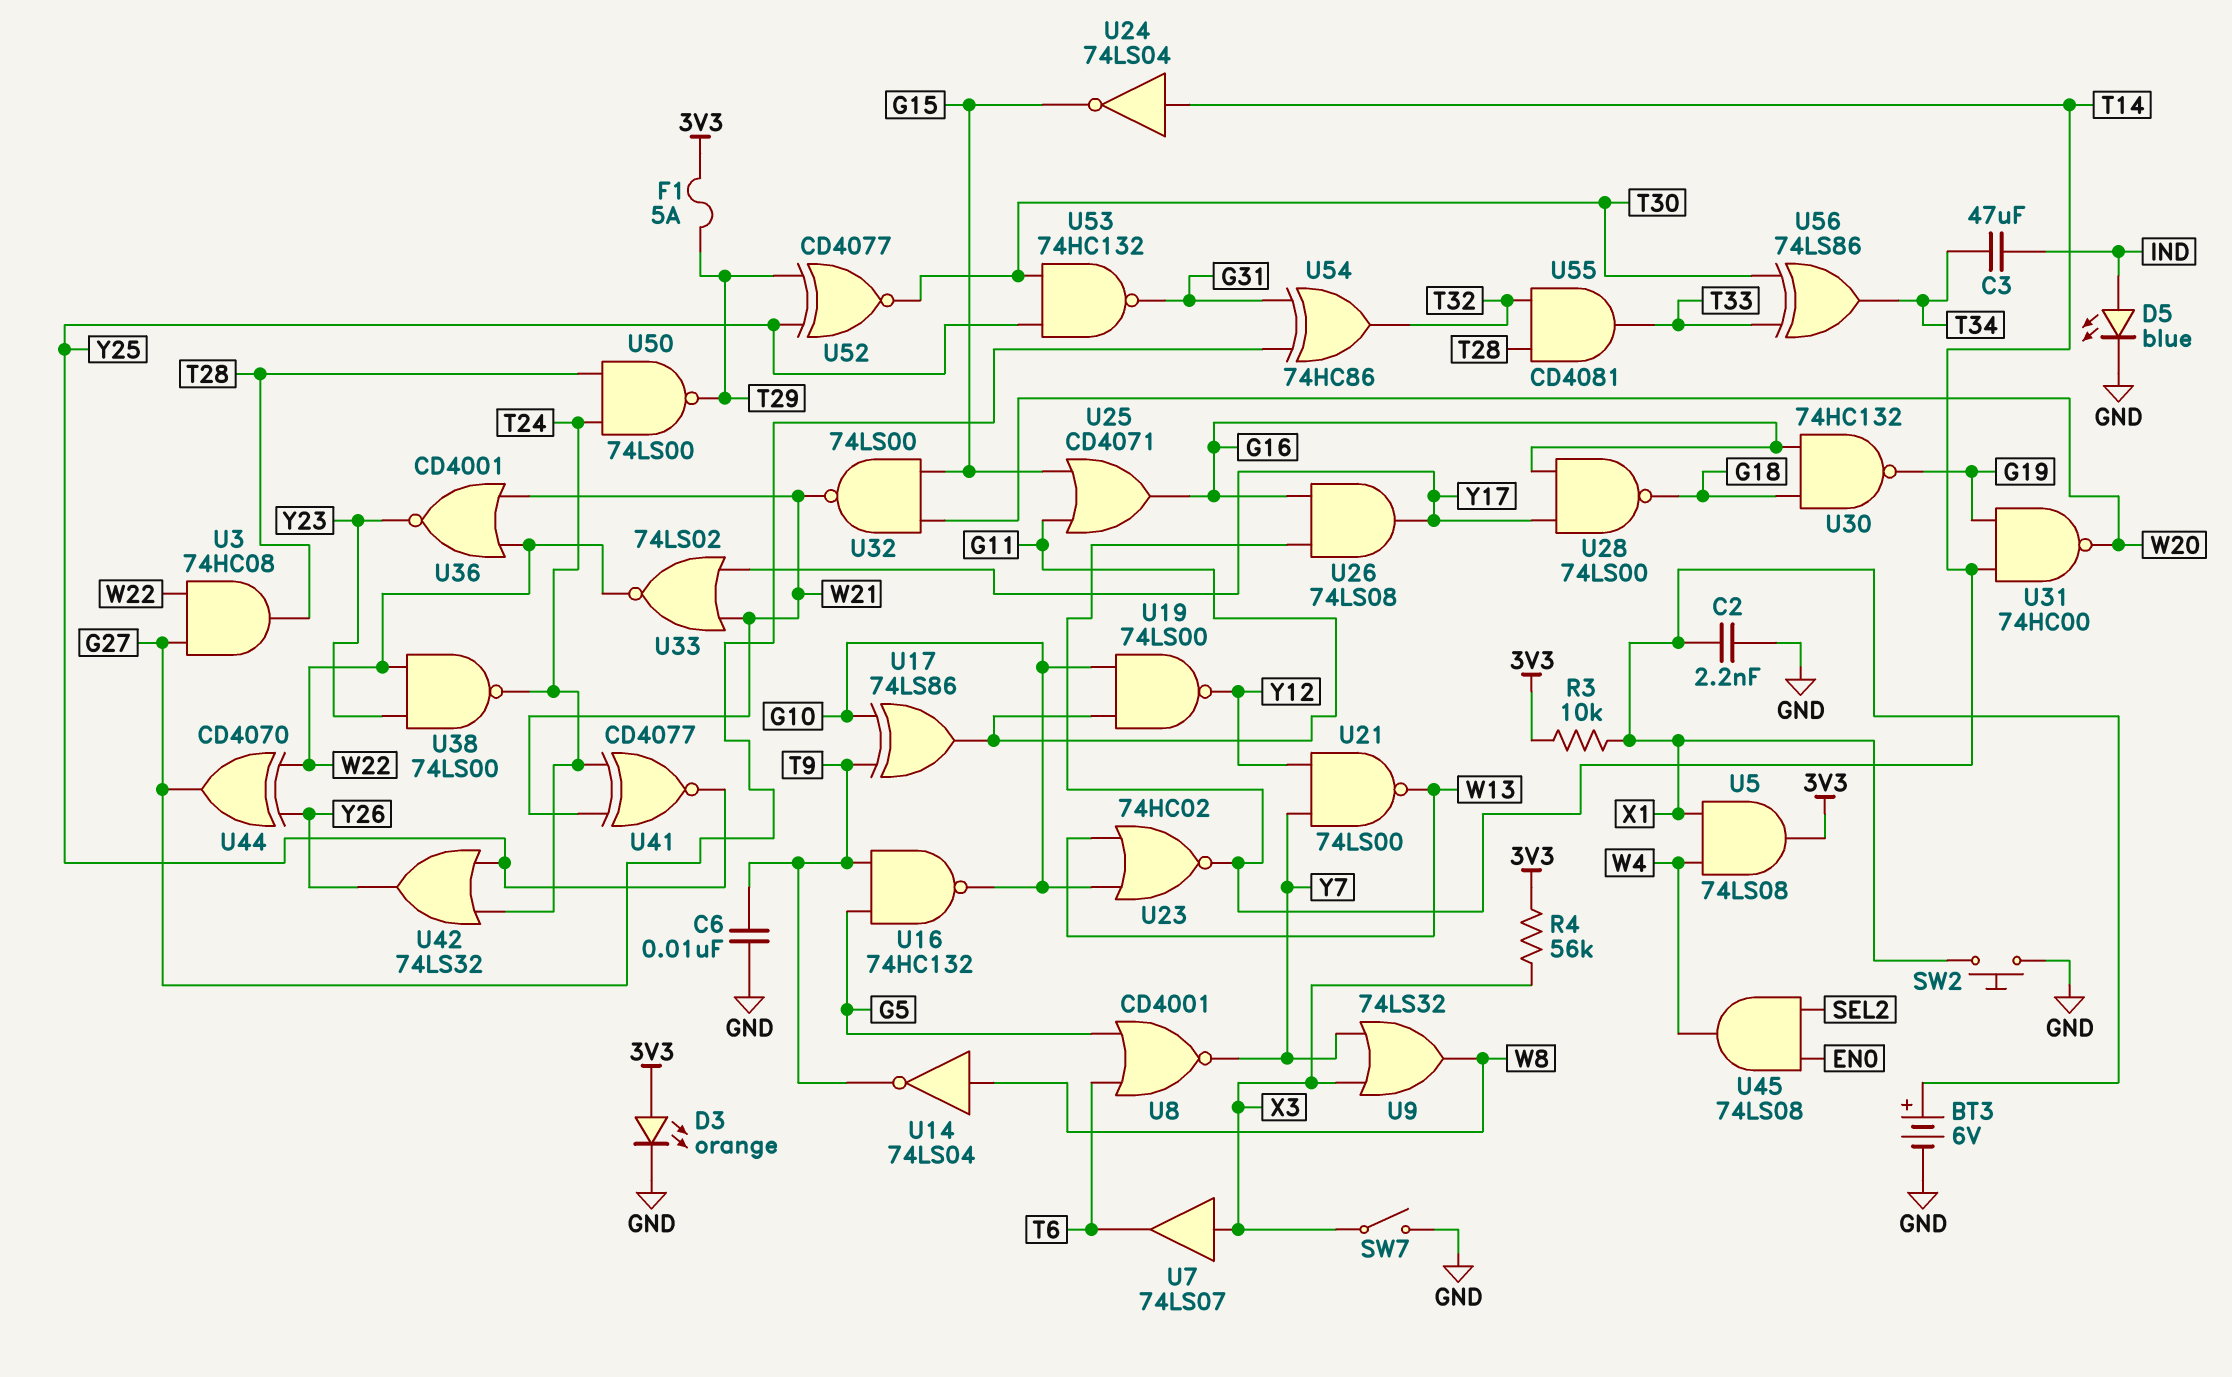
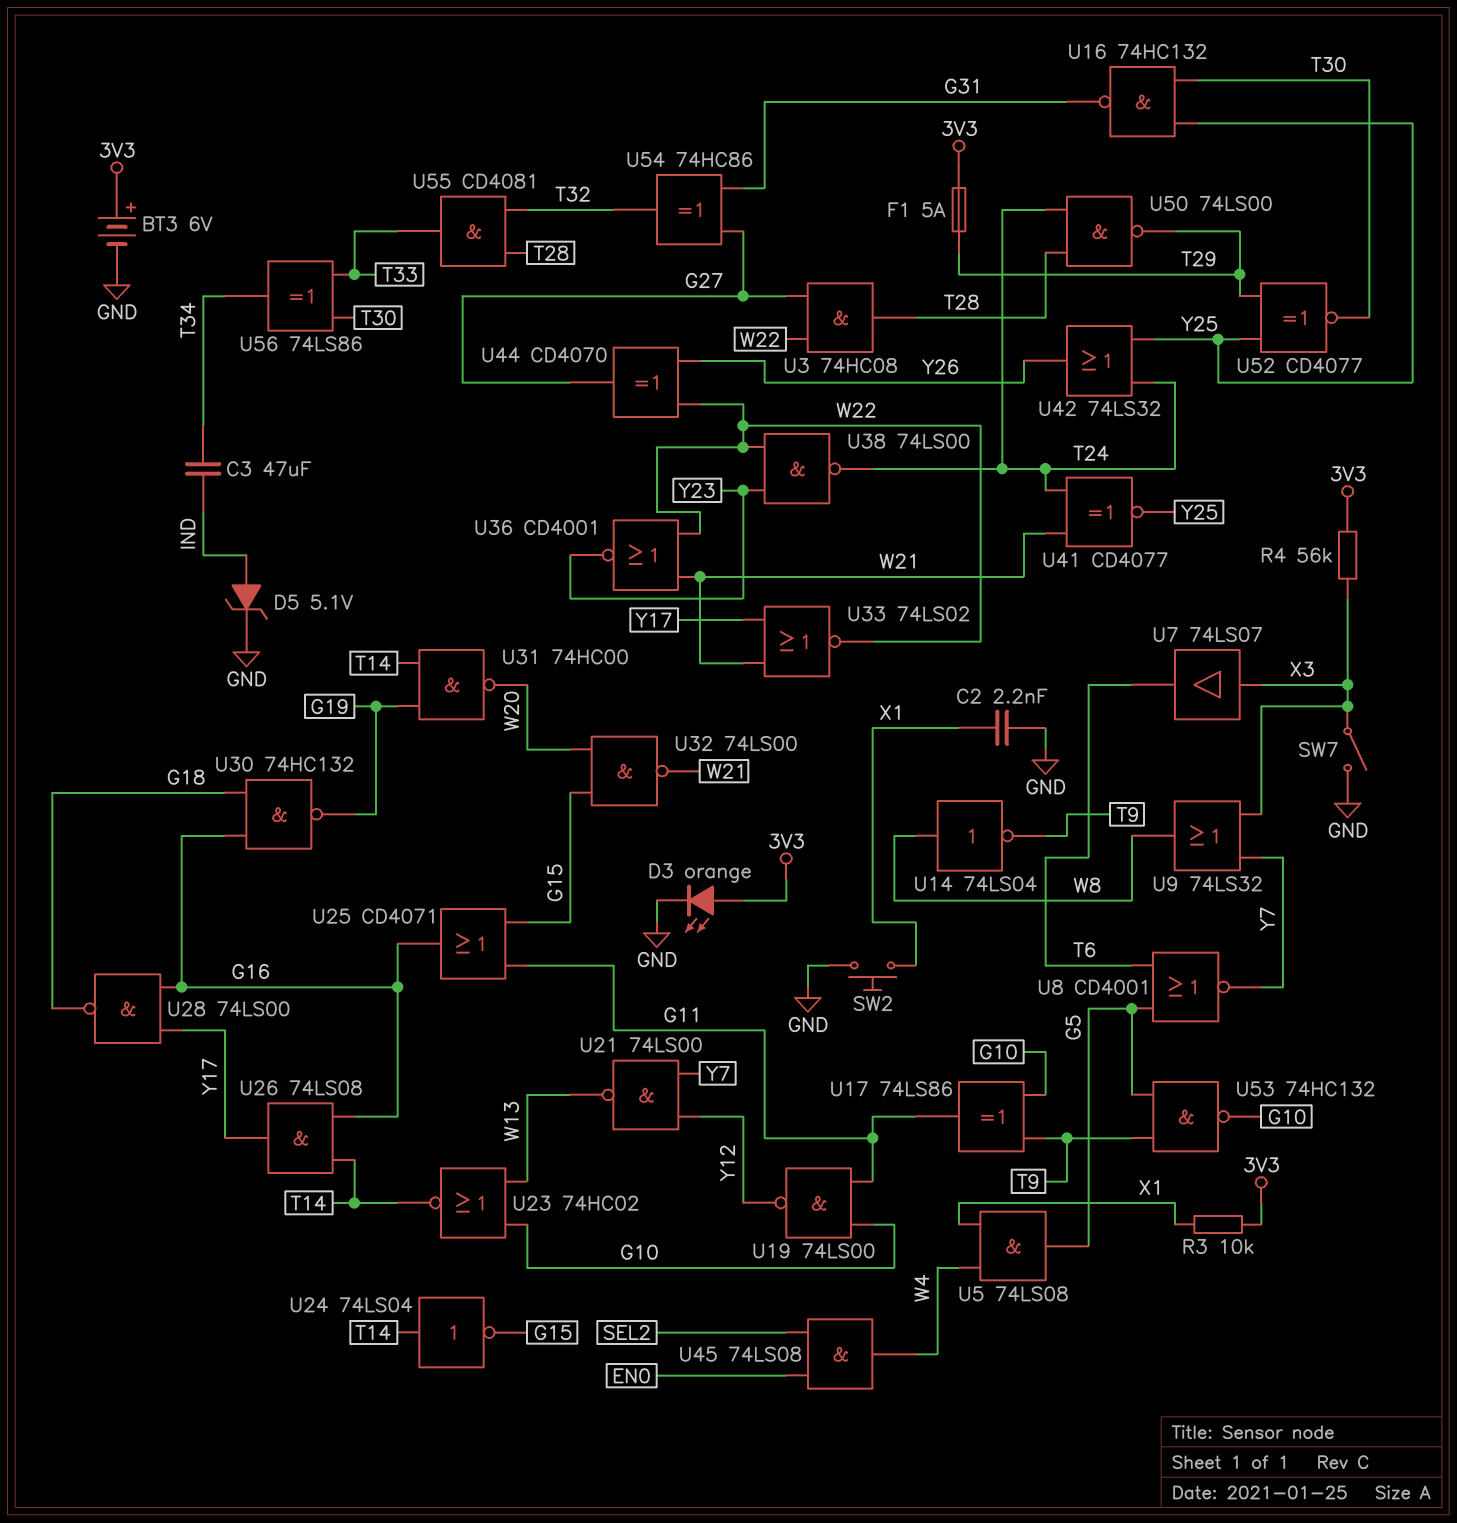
BT3: 6V (plus X1, minus GND) -> 6V (plus 3V3, minus GND)
C6: 10nF (GND, T9) -> none
D5: LED blue (A IND, K GND) -> zener 5.1V (A IND, K GND)
U5: AND 74LS08 (in W4, in X1, out 3V3) -> AND 74LS08 (in W4, in X1, out G5)
U16: NAND 74HC132 (in G5, in T9, out G10) -> NAND 74HC132 (in T30, in Y25, out G31)
U53: NAND 74HC132 (in T30, in Y25, out G31) -> NAND 74HC132 (in G5, in T9, out G10)

